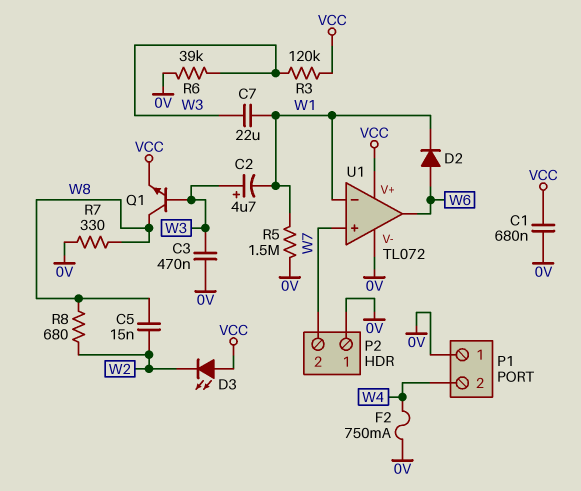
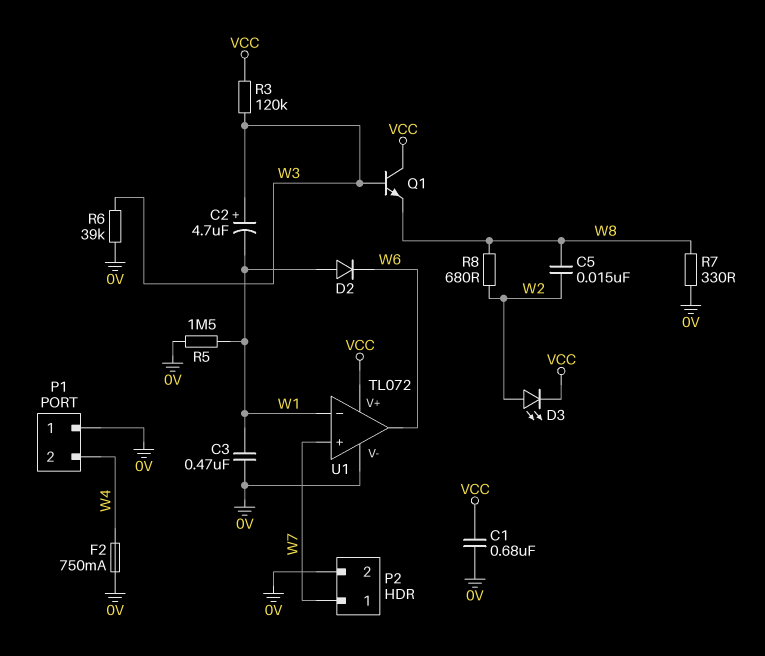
C3: 470nF (0V, W3) -> 470nF (0V, W1)
C7: 22uF (W1, W3) -> none
D2: diode (A W6, K W1) -> diode (A W1, K W6)
D3: LED (A VCC, K W2) -> LED (A W2, K VCC)
P2 pin 1: 0V -> W7
P2 pin 2: W7 -> 0V
Q1: NPN (B W3, C W8, E VCC) -> NPN (B W3, C VCC, E W8)

